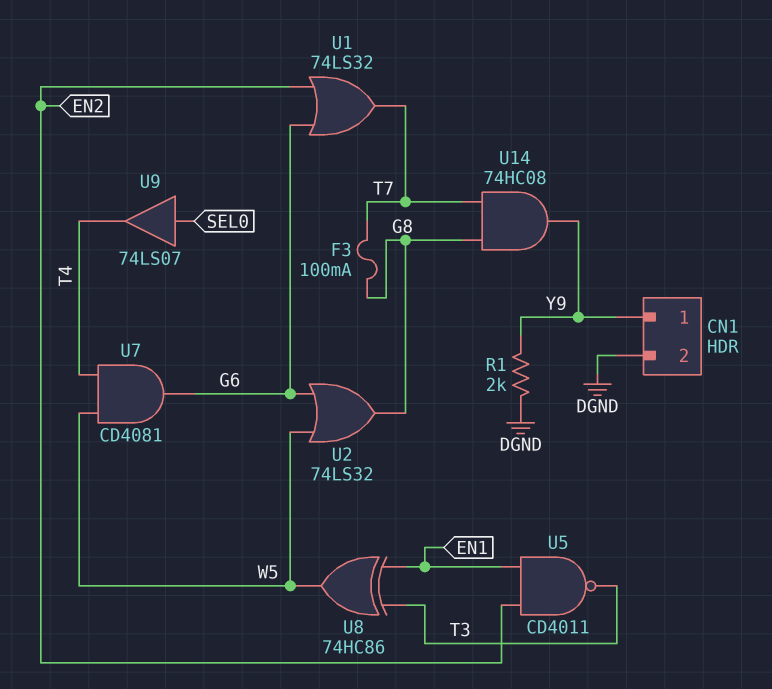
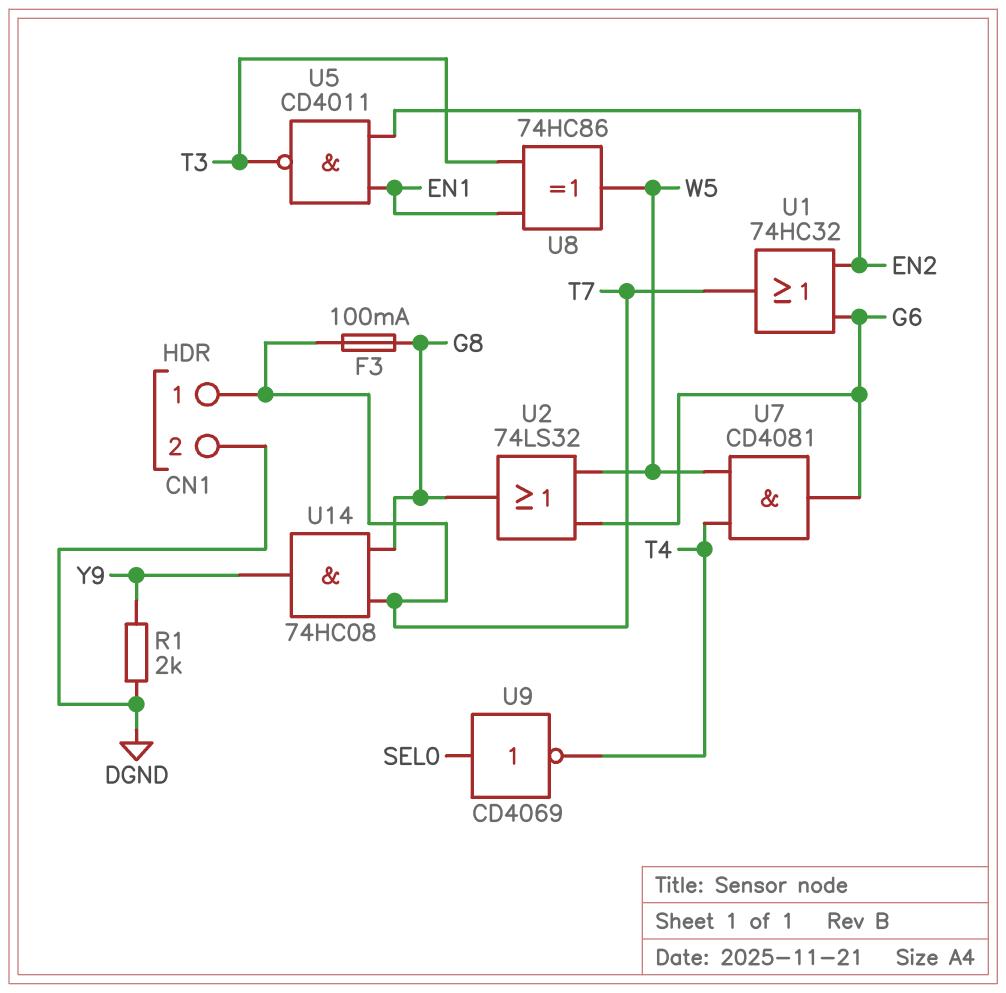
CN1 pin 1: Y9 -> T7
U1: OR 74LS32 (in EN2, in G6, out T7) -> OR 74HC32 (in EN2, in G6, out T7)
U9: buffer 74LS07 (in SEL0, out T4) -> NOT CD4069 (in SEL0, out T4)

